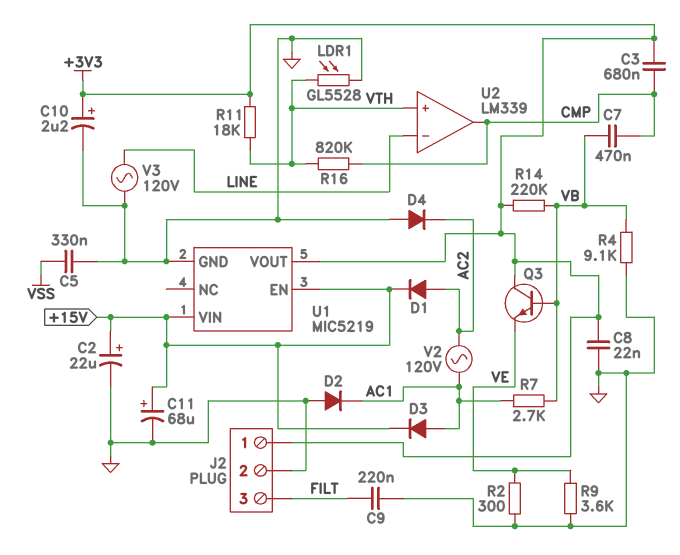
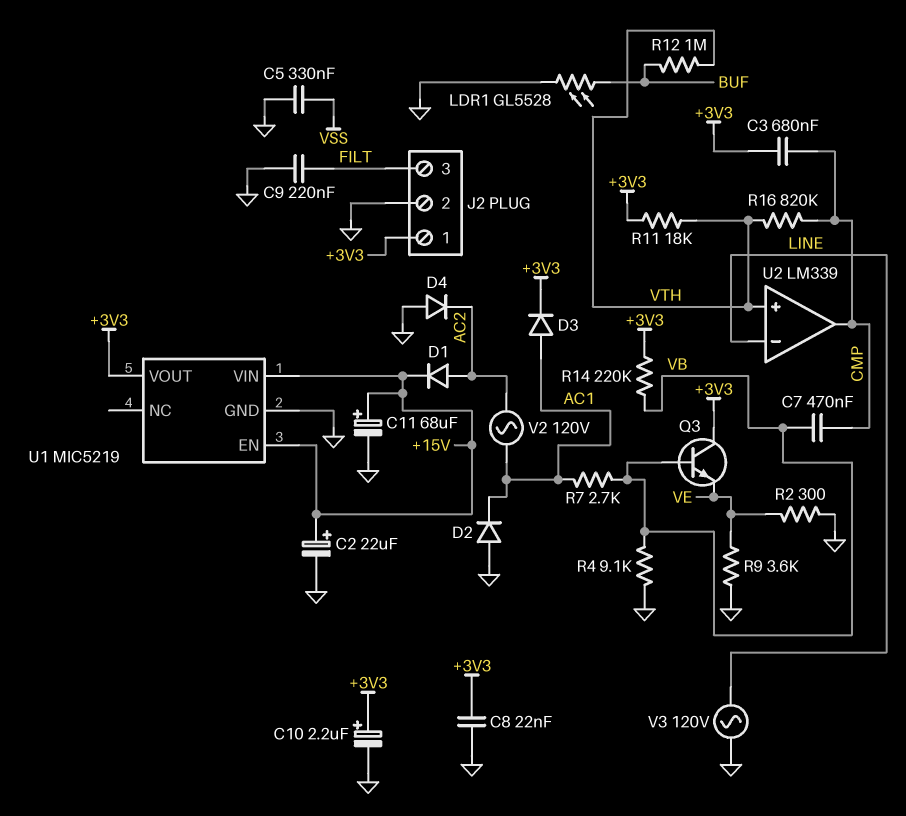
D3: diode (A AC1, K +15V) -> diode (A AC1, K +3V3)
LDR1: GL5528 (GND, VTH) -> GL5528 (BUF, GND)
R12: none -> 1M (BUF, VTH)

